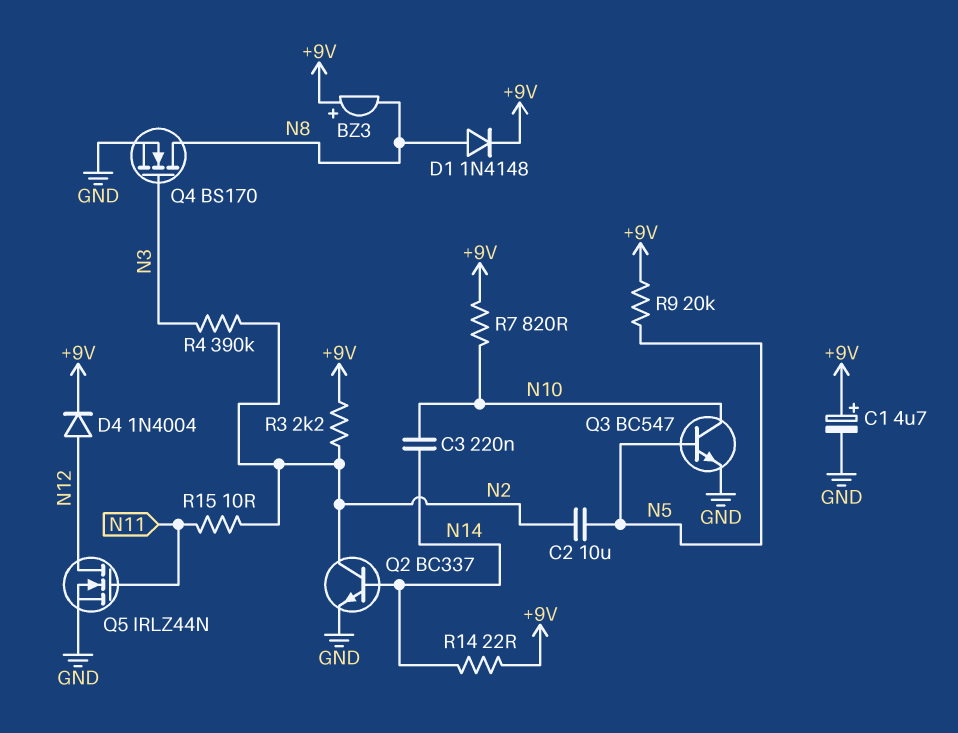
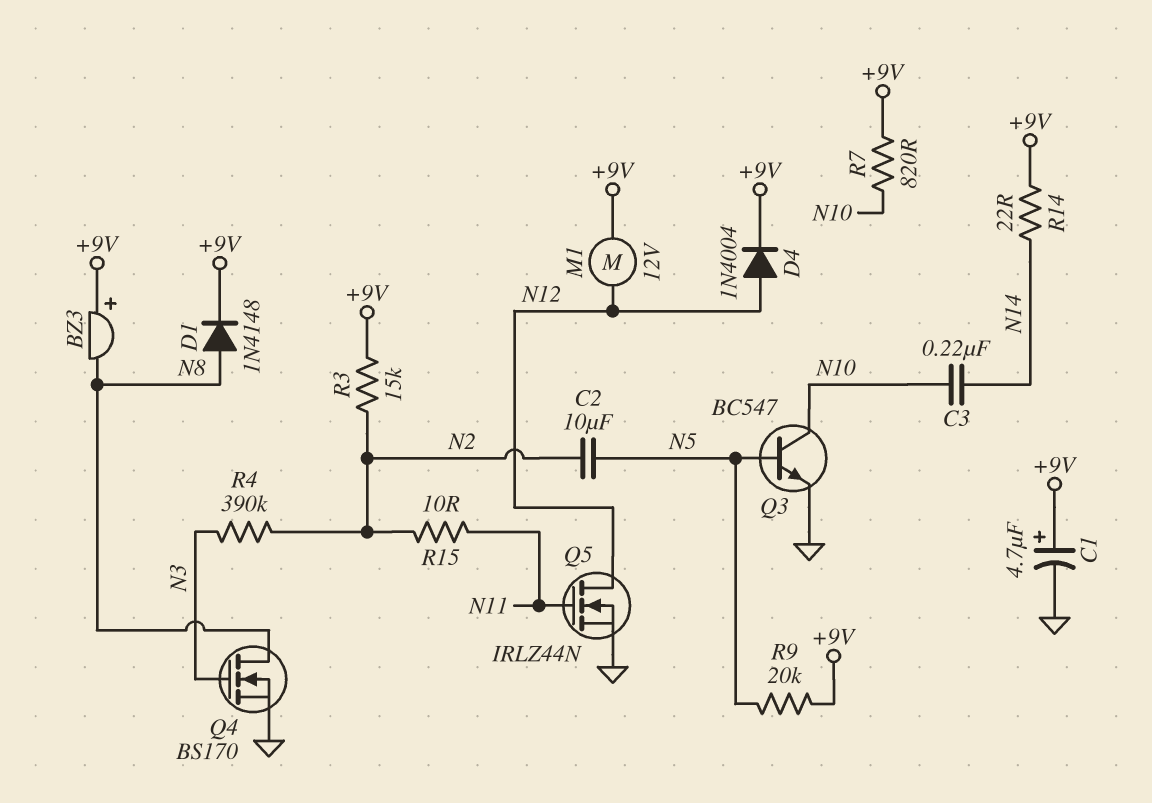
M1: none -> motor 12V (+9V, N12)
Q2: NPN BC337 (B N14, C N2, E GND) -> none
R3: 2.2k (+9V, N2) -> 15k (+9V, N2)

